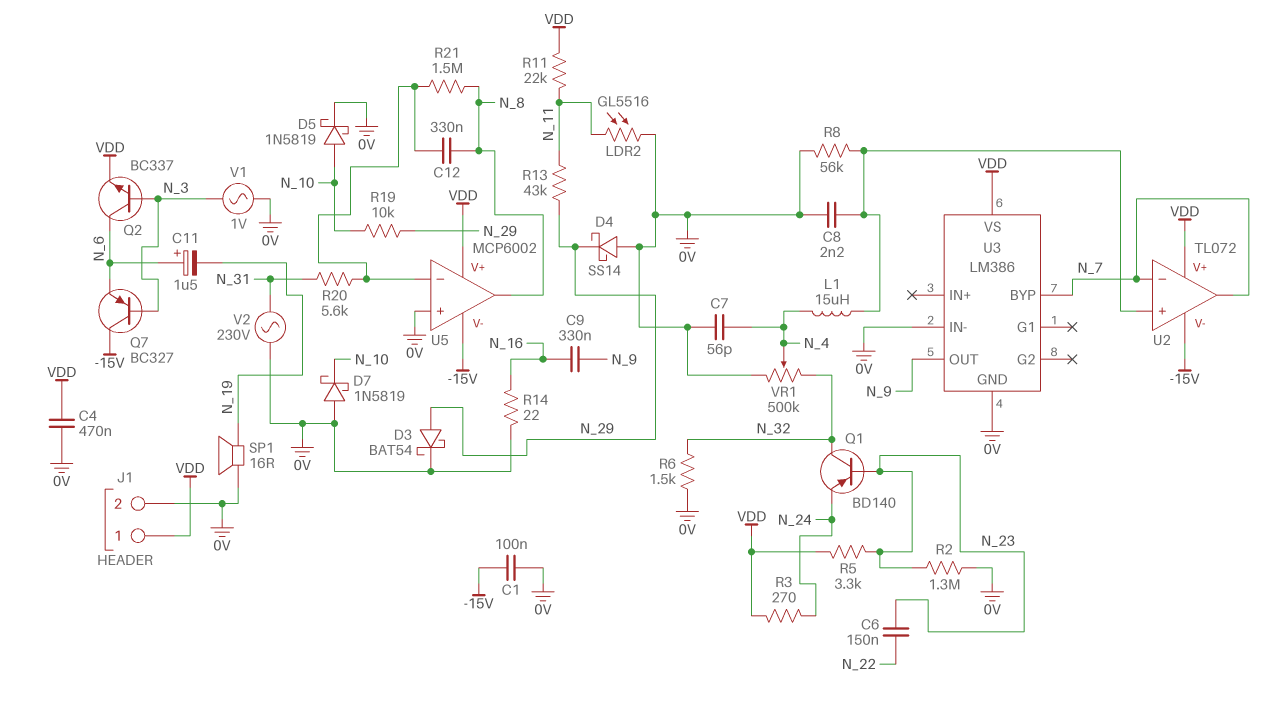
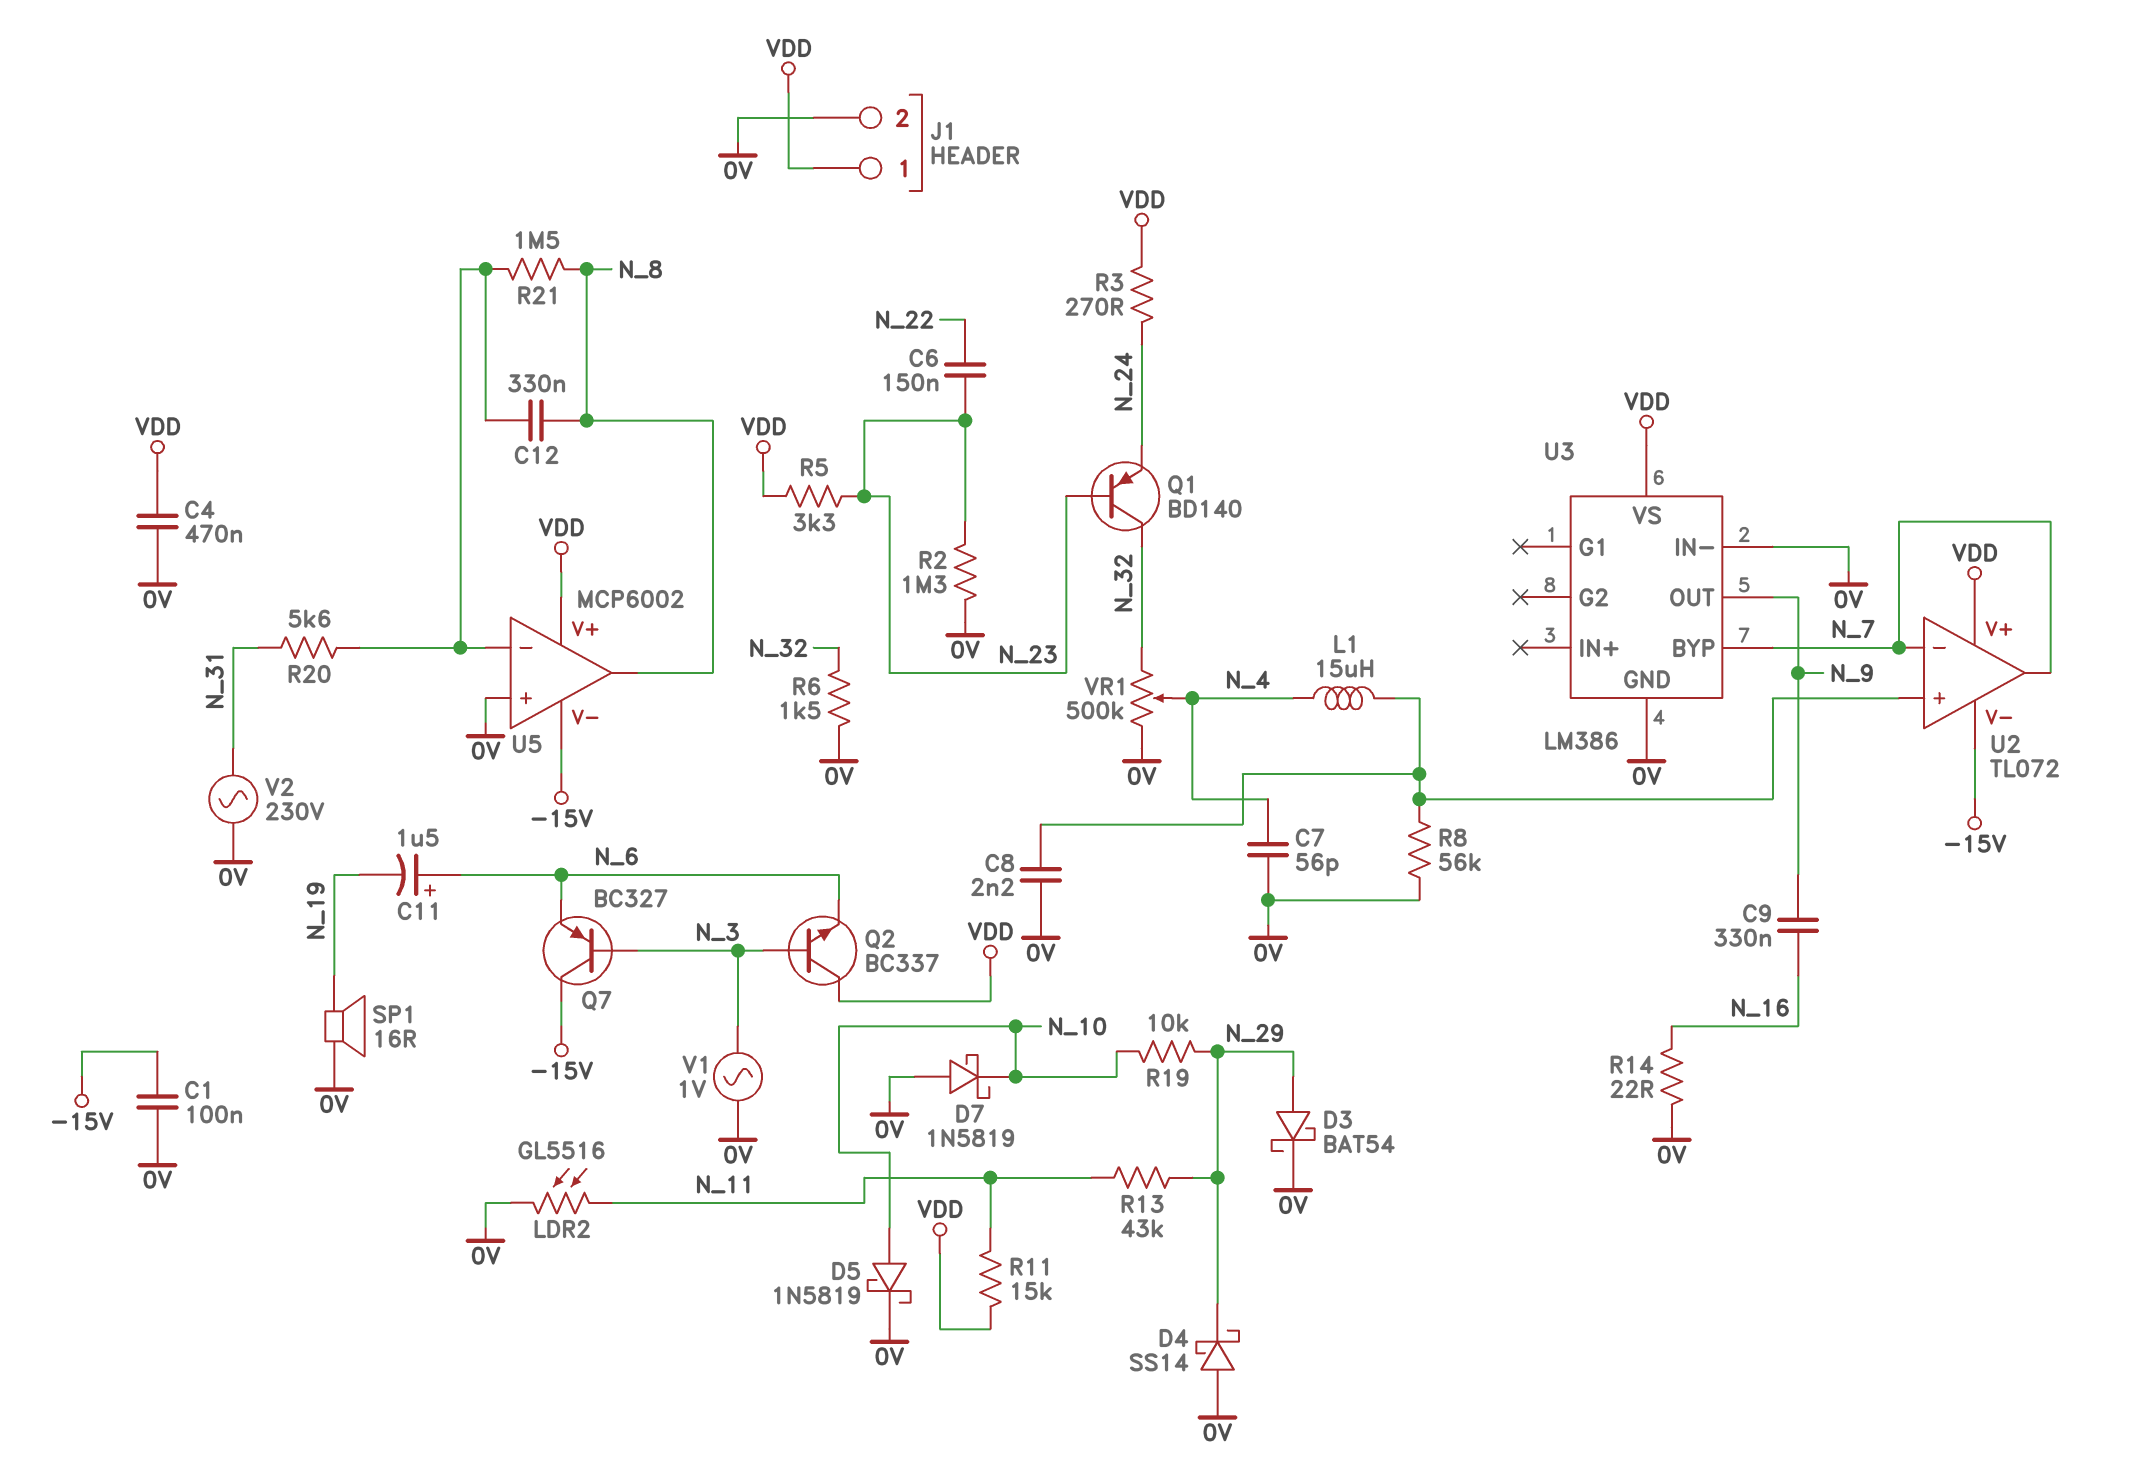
Q2: NPN BC337 (B N_3, C N_6, E VDD) -> NPN BC337 (B N_3, C VDD, E N_6)
R11: 22k (N_11, VDD) -> 15k (N_11, VDD)

